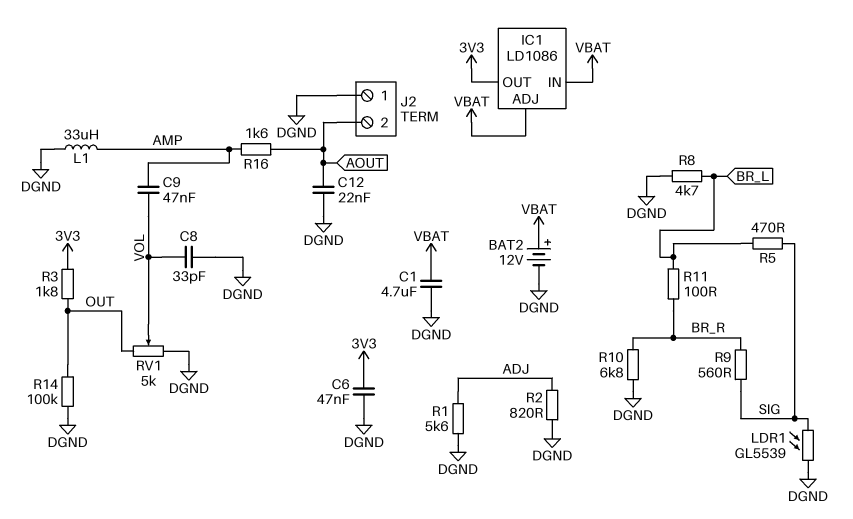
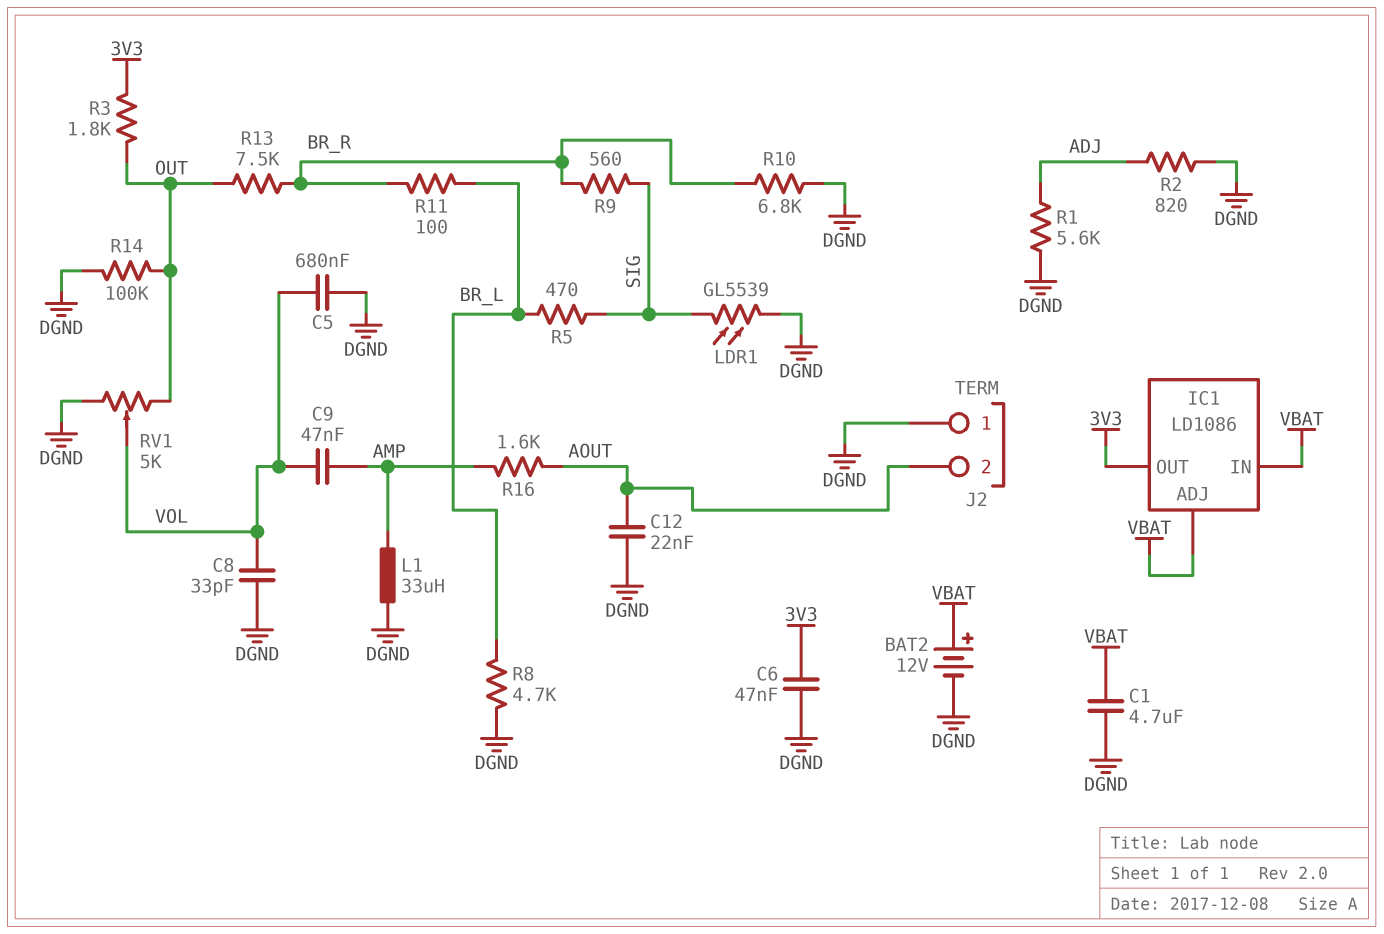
C5: none -> 680nF (DGND, VOL)
R13: none -> 7.5k (BR_R, OUT)

